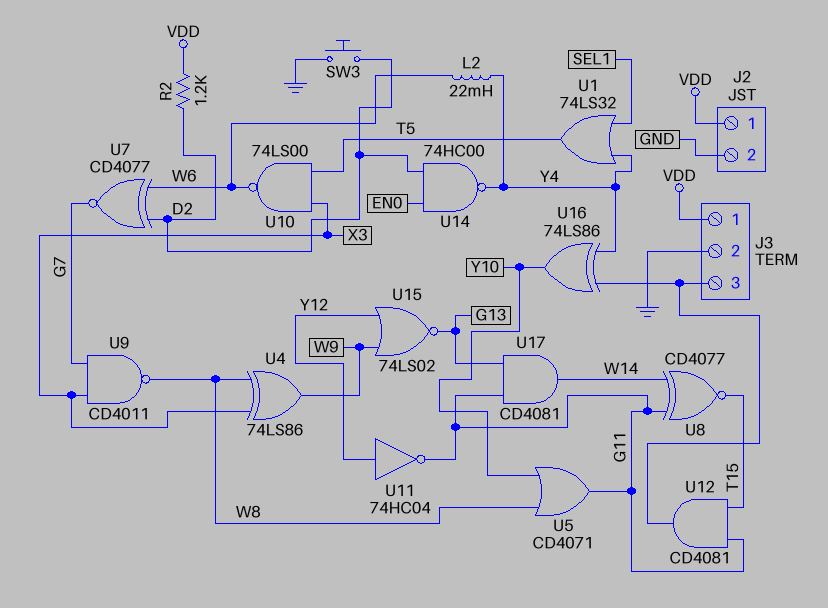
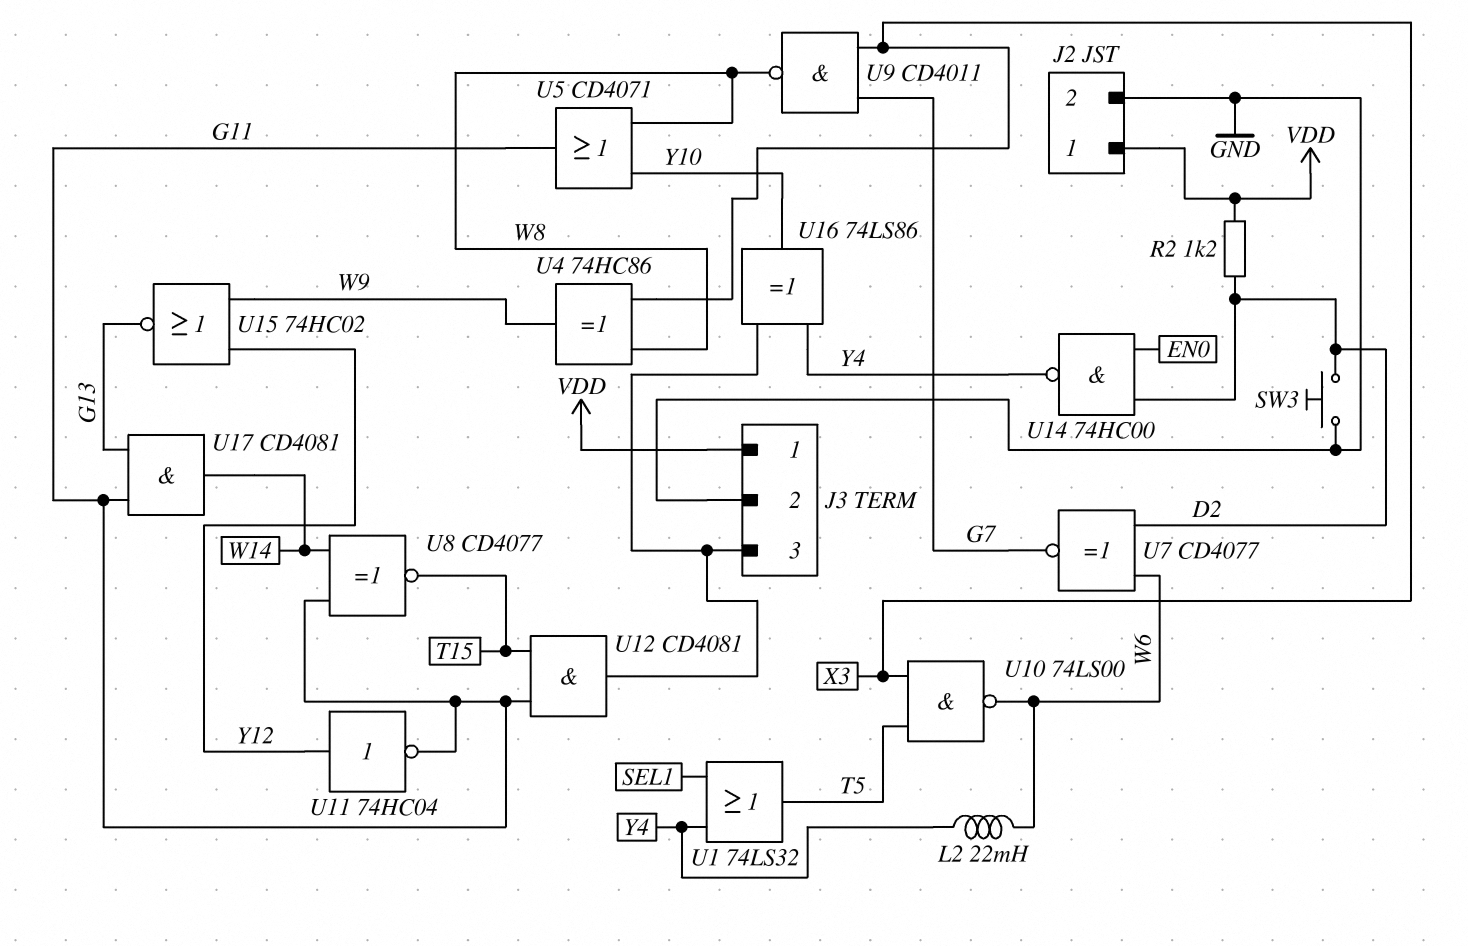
U4: XOR 74LS86 (in W8, in X3, out W9) -> XOR 74HC86 (in W8, in X3, out W9)
U15: NOR 74LS02 (in W9, in Y12, out G13) -> NOR 74HC02 (in W9, in Y12, out G13)

